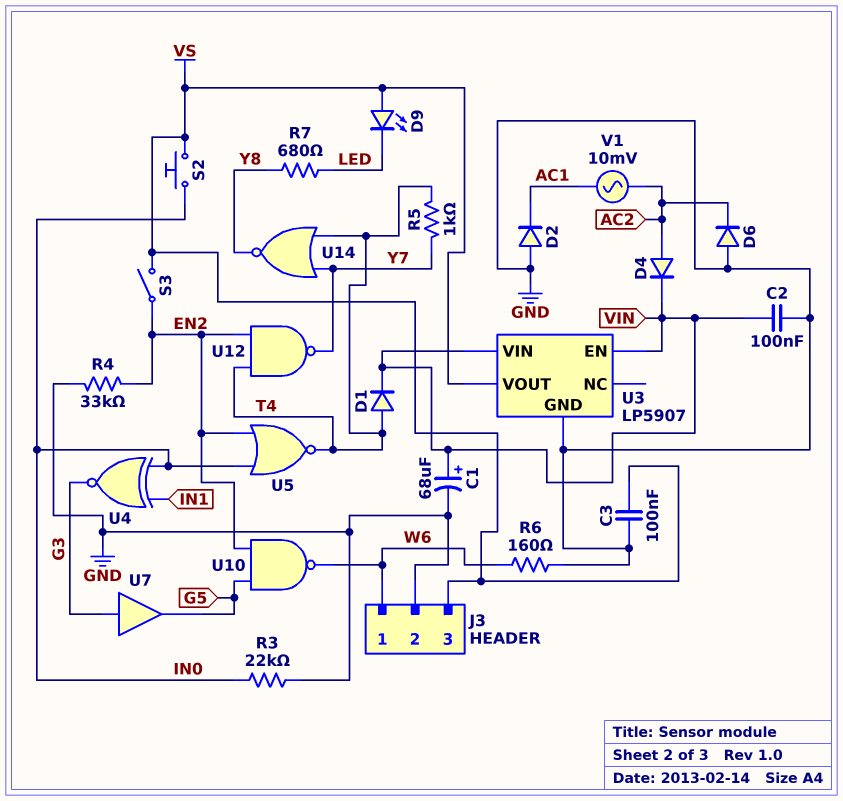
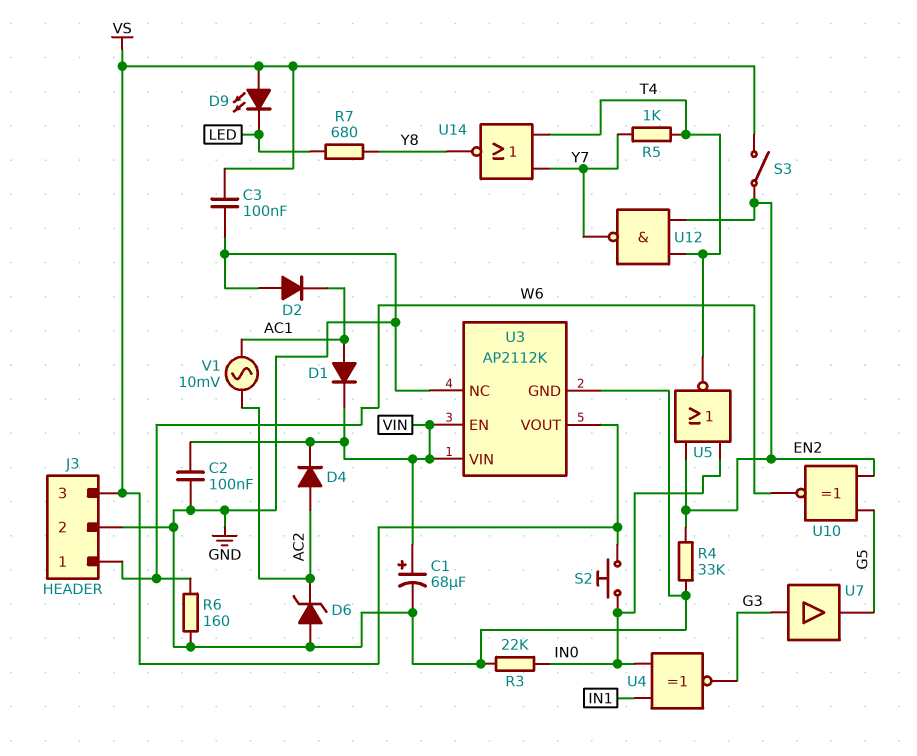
D1: diode (A T4, K VIN) -> diode (A AC1, K VIN)
D6: diode (A GND, K AC2) -> zener (A GND, K AC2)
U3: LP5907 -> AP2112K
U3 pin NC: none -> GND
U10: NAND (in EN2, in G5, out W6) -> XNOR (in EN2, in G5, out W6)

